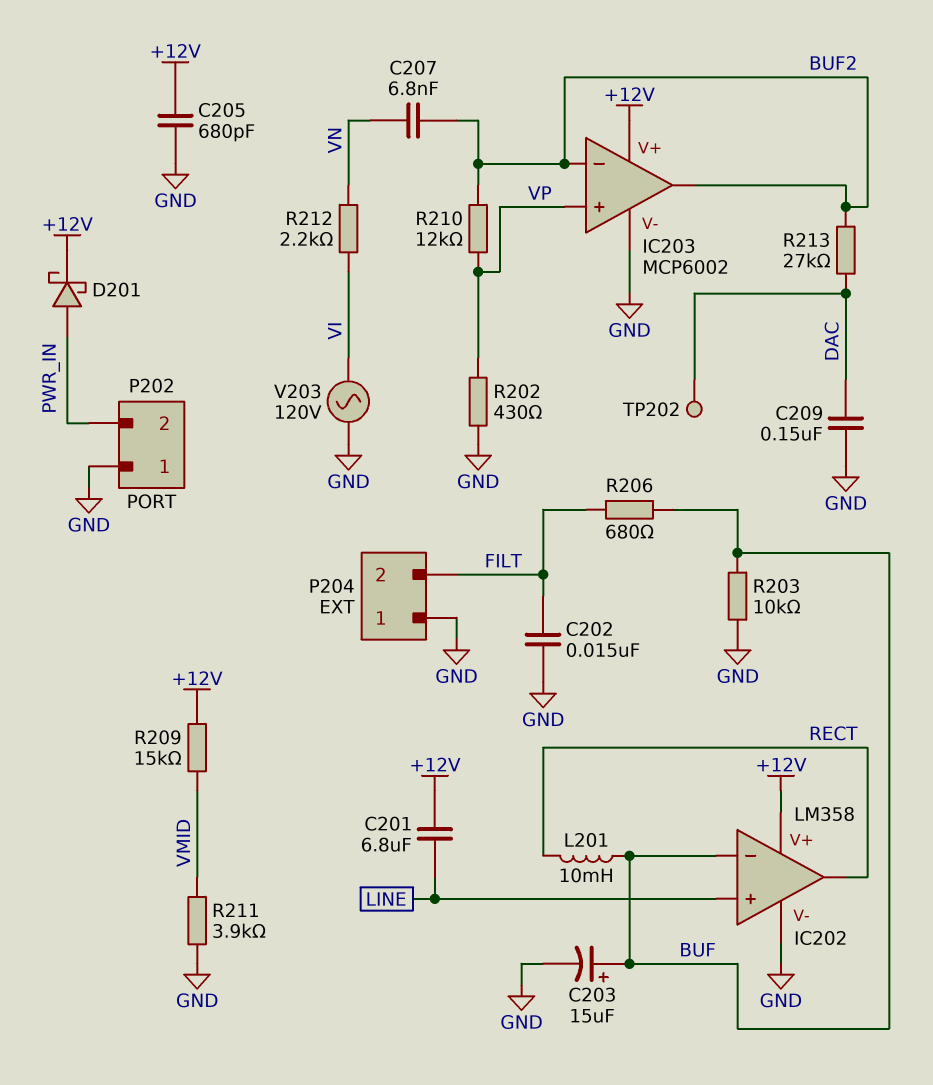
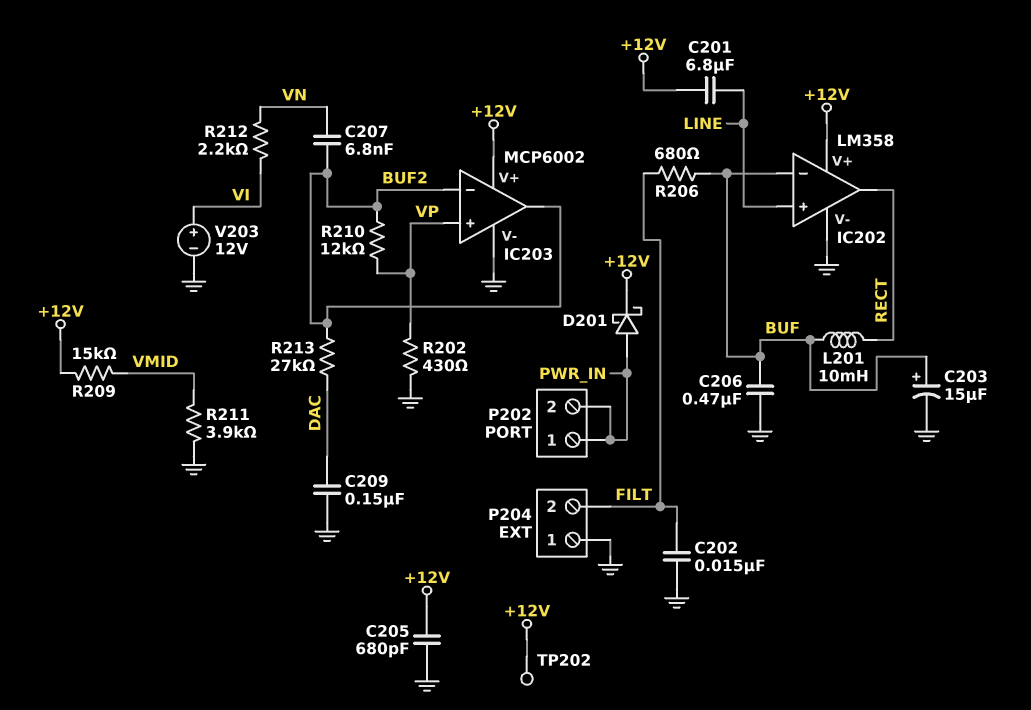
C206: none -> 470nF (BUF, GND)
P202 pin 1: GND -> PWR_IN
R203: 10k (BUF, GND) -> none
TP202: test point (DAC) -> test point (+12V)
V203: AC 120V (GND, VI) -> 12V (plus VI, minus GND)

